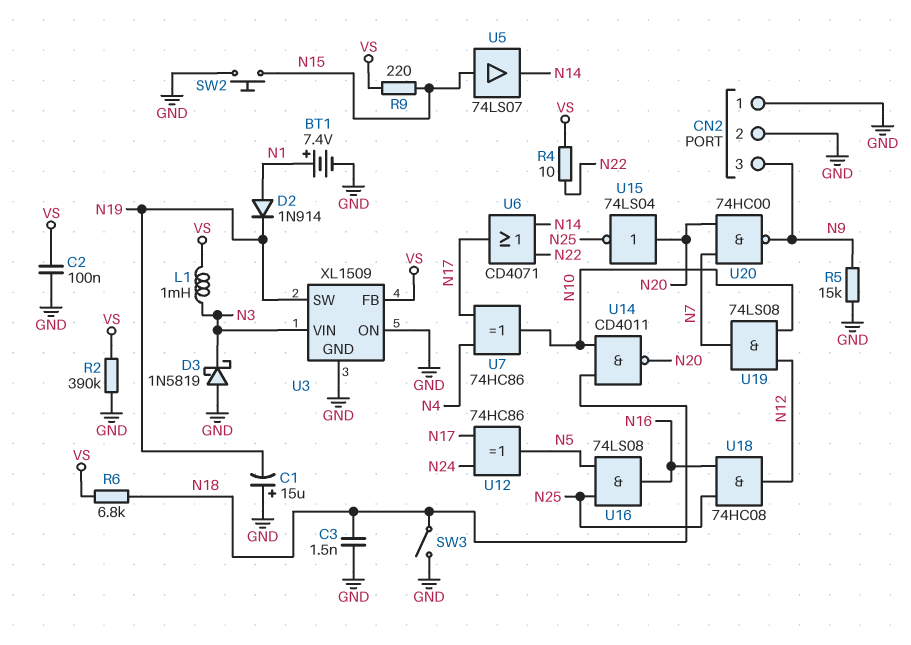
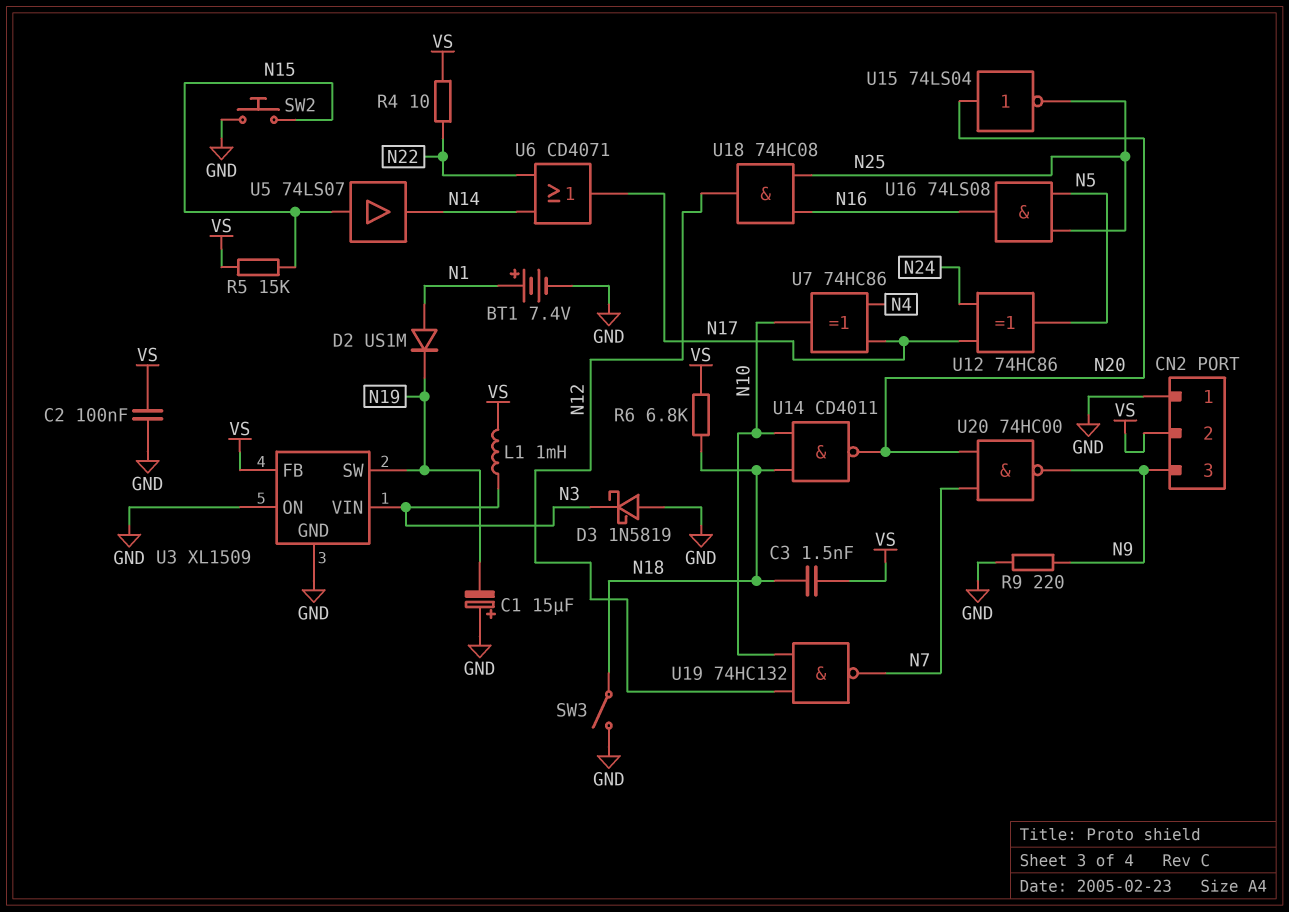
C3: 1.5nF (GND, N18) -> 1.5nF (N18, VS)
CN2 pin 2: GND -> VS
D2: diode 1N914 (A N1, K N19) -> diode US1M (A N1, K N19)
R2: 390k (GND, VS) -> none
R5: 15k (GND, N9) -> 15k (N15, VS)
R9: 220 (N15, VS) -> 220 (GND, N9)
U19: AND 74LS08 (in N10, in N12, out N7) -> NAND 74HC132 (in N10, in N12, out N7)

